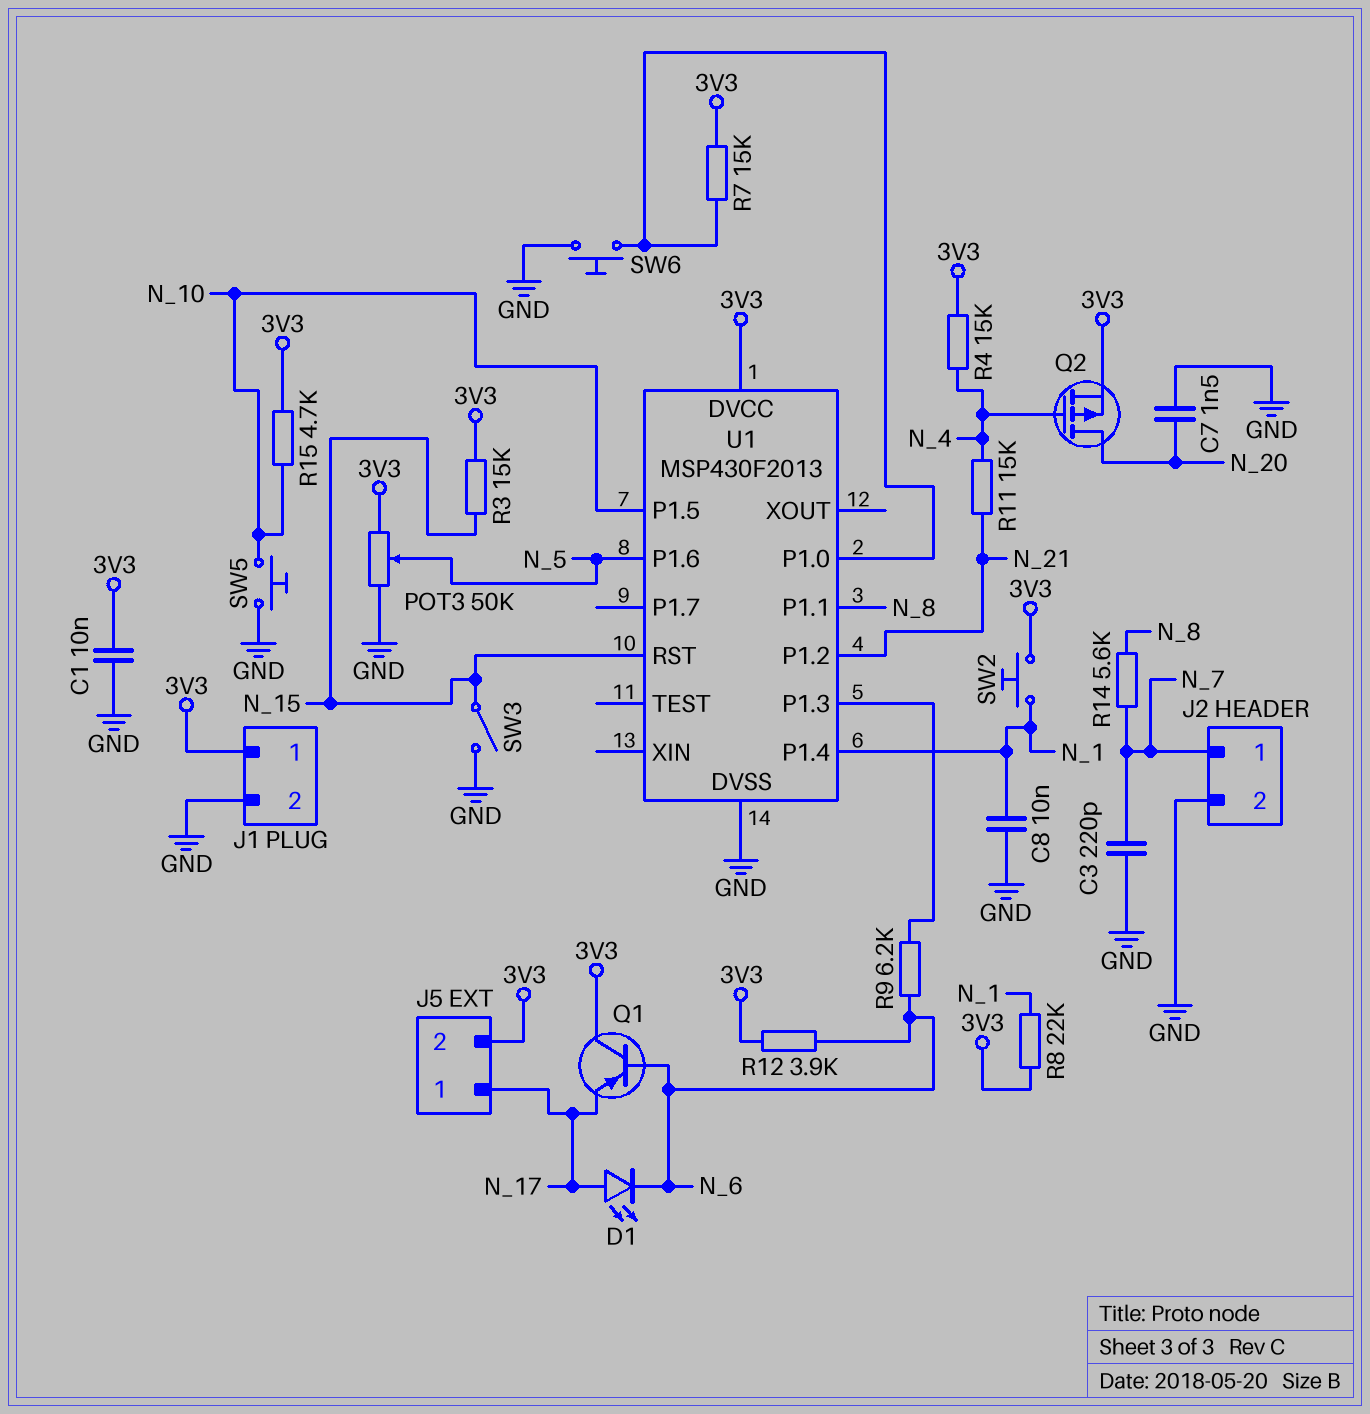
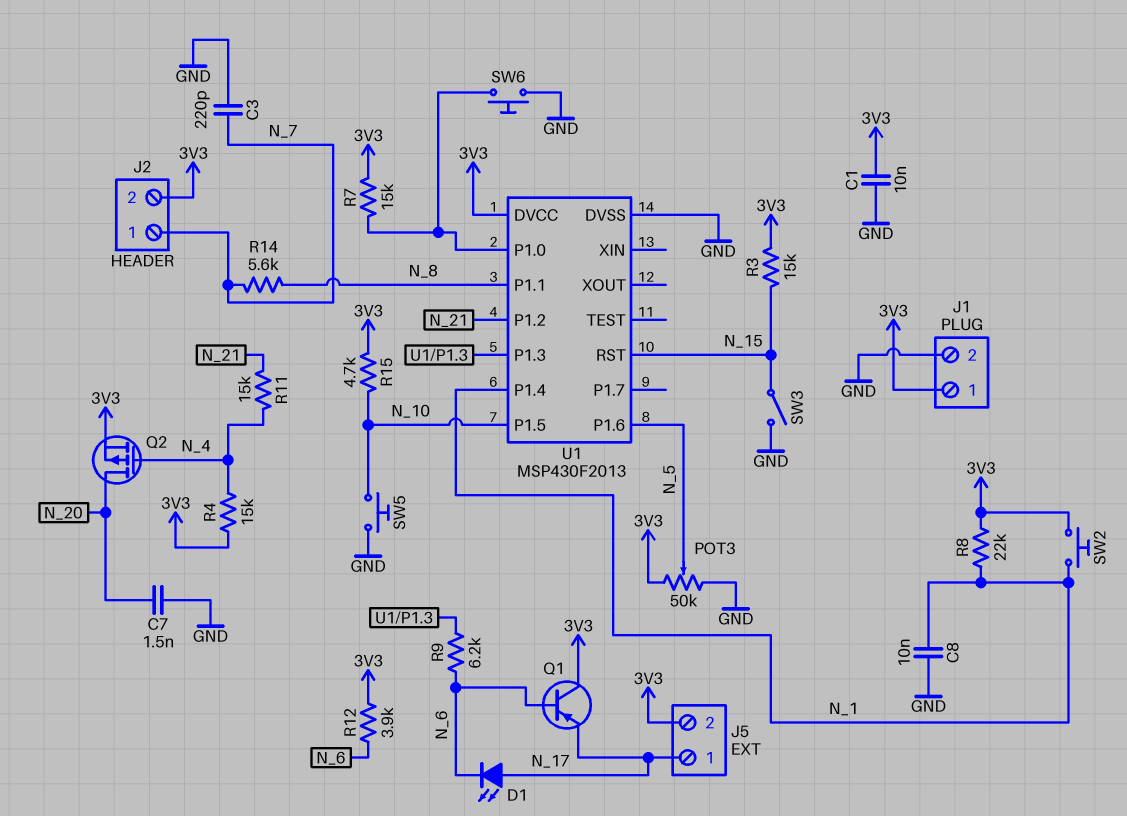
J2 pin 2: GND -> 3V3

